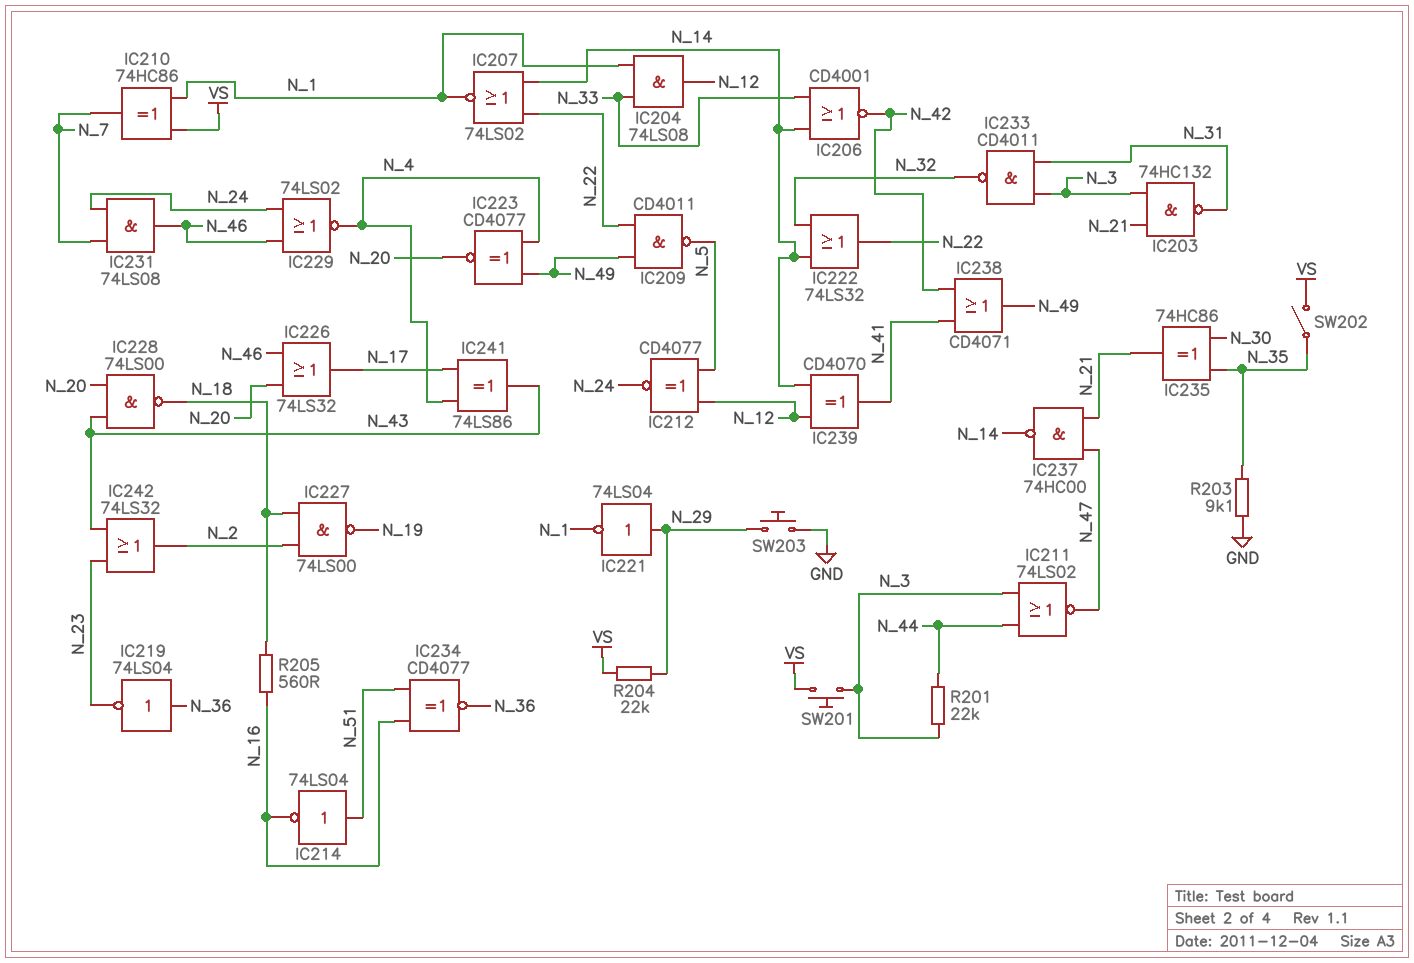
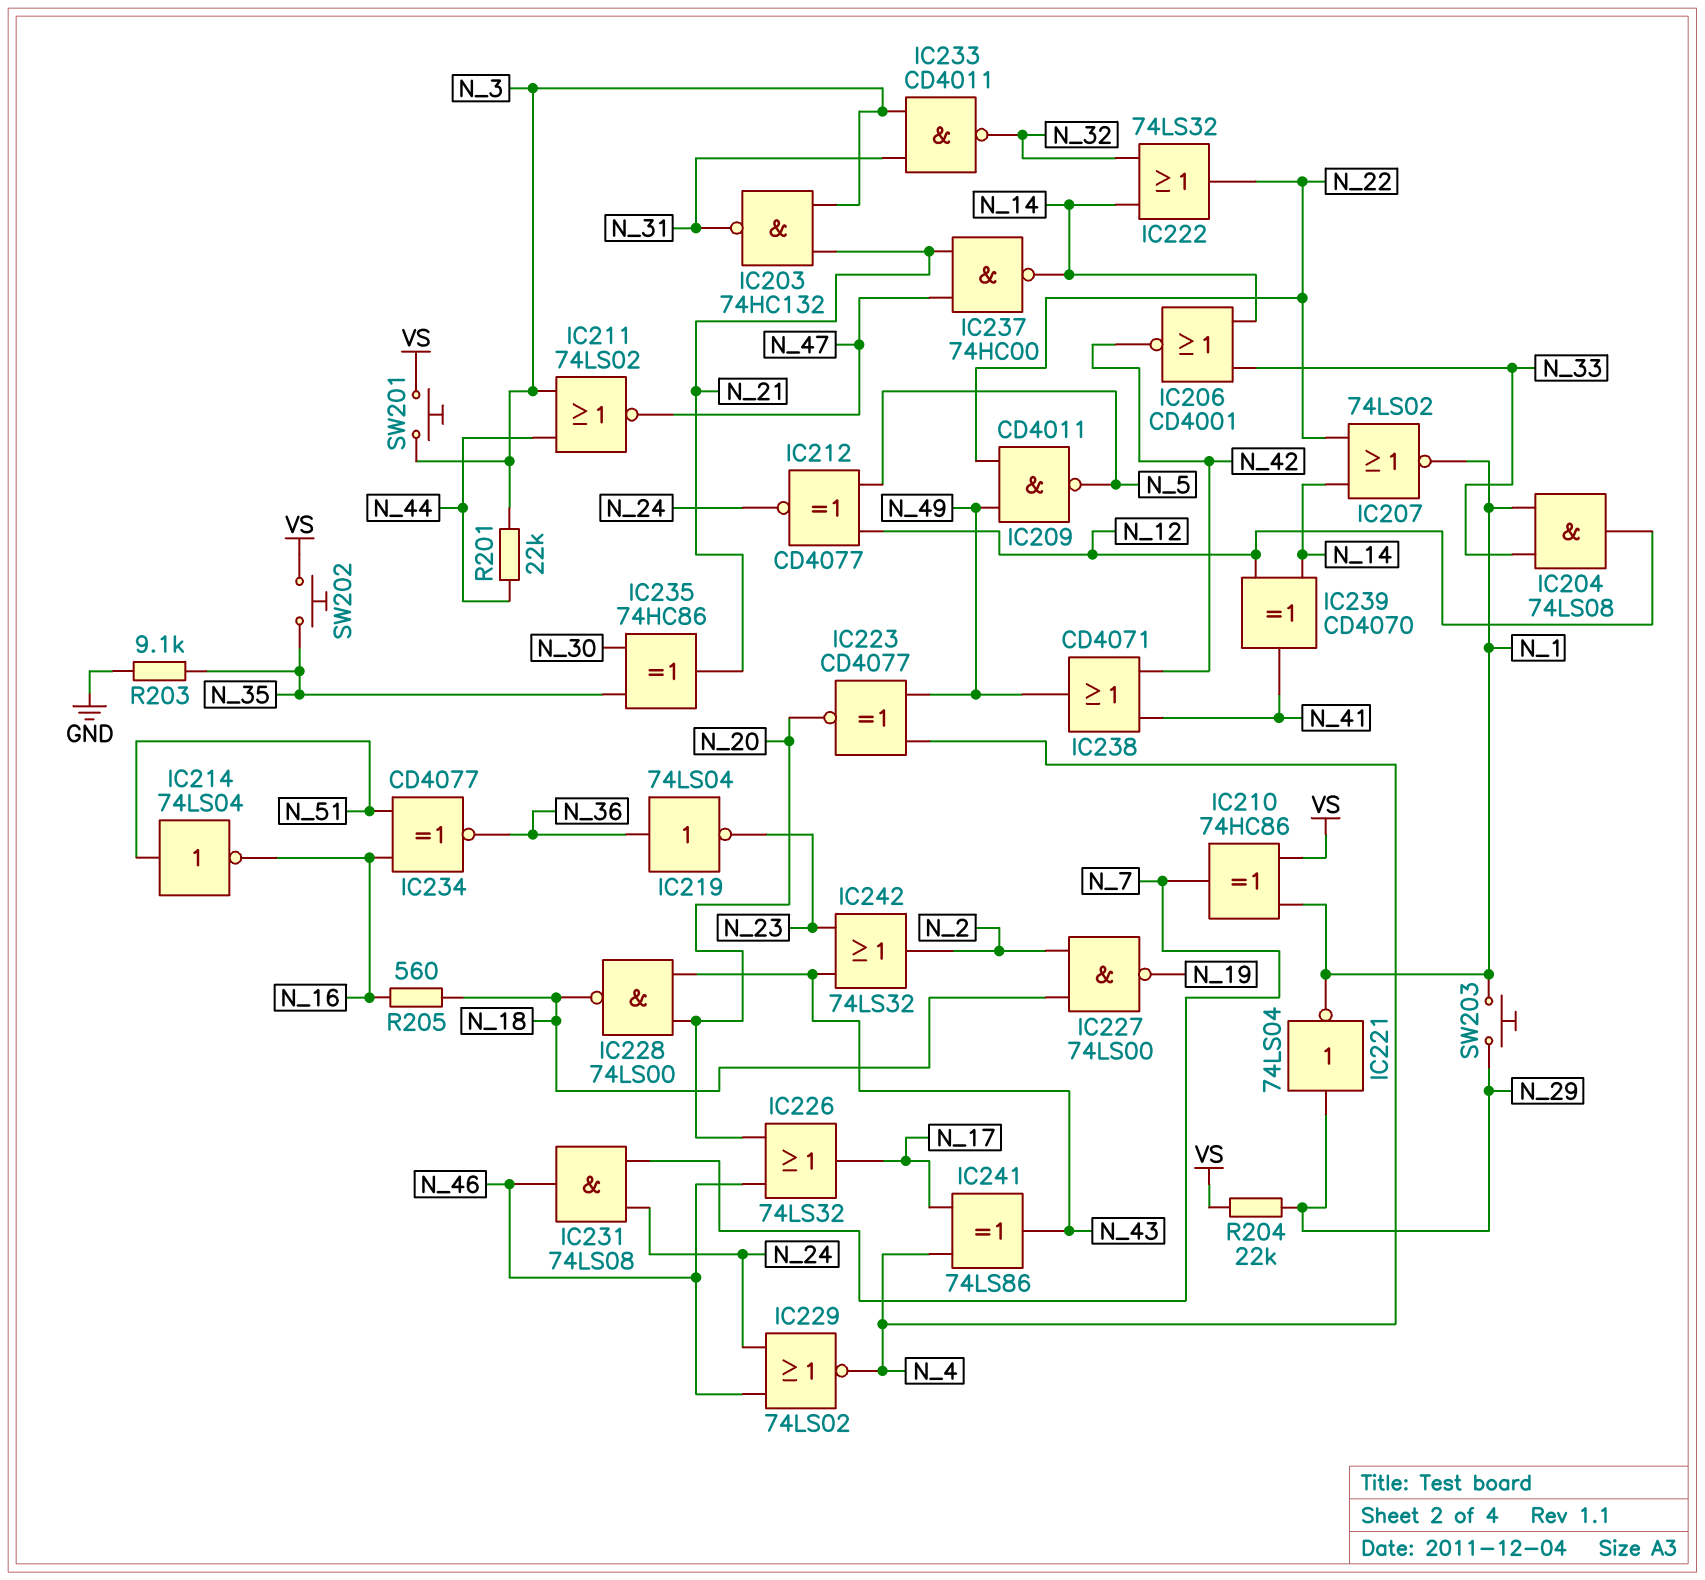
SW202: switch (N_35, VS) -> button (N_35, VS)
SW203: button (GND, N_29) -> button (N_1, N_29)

